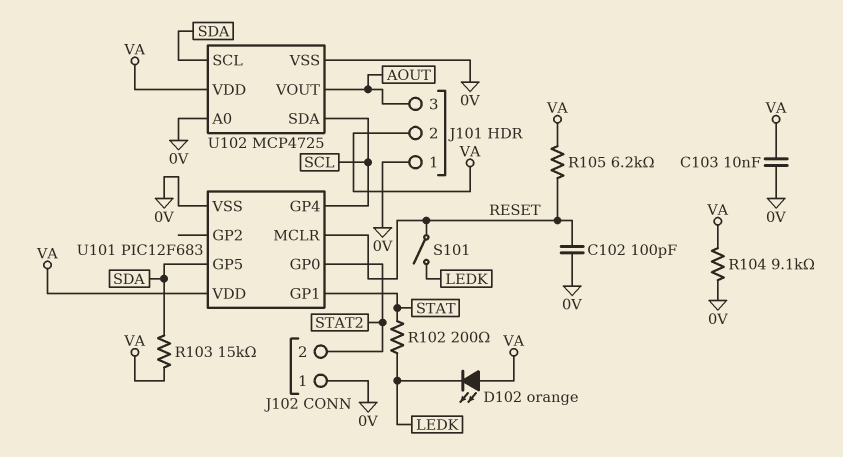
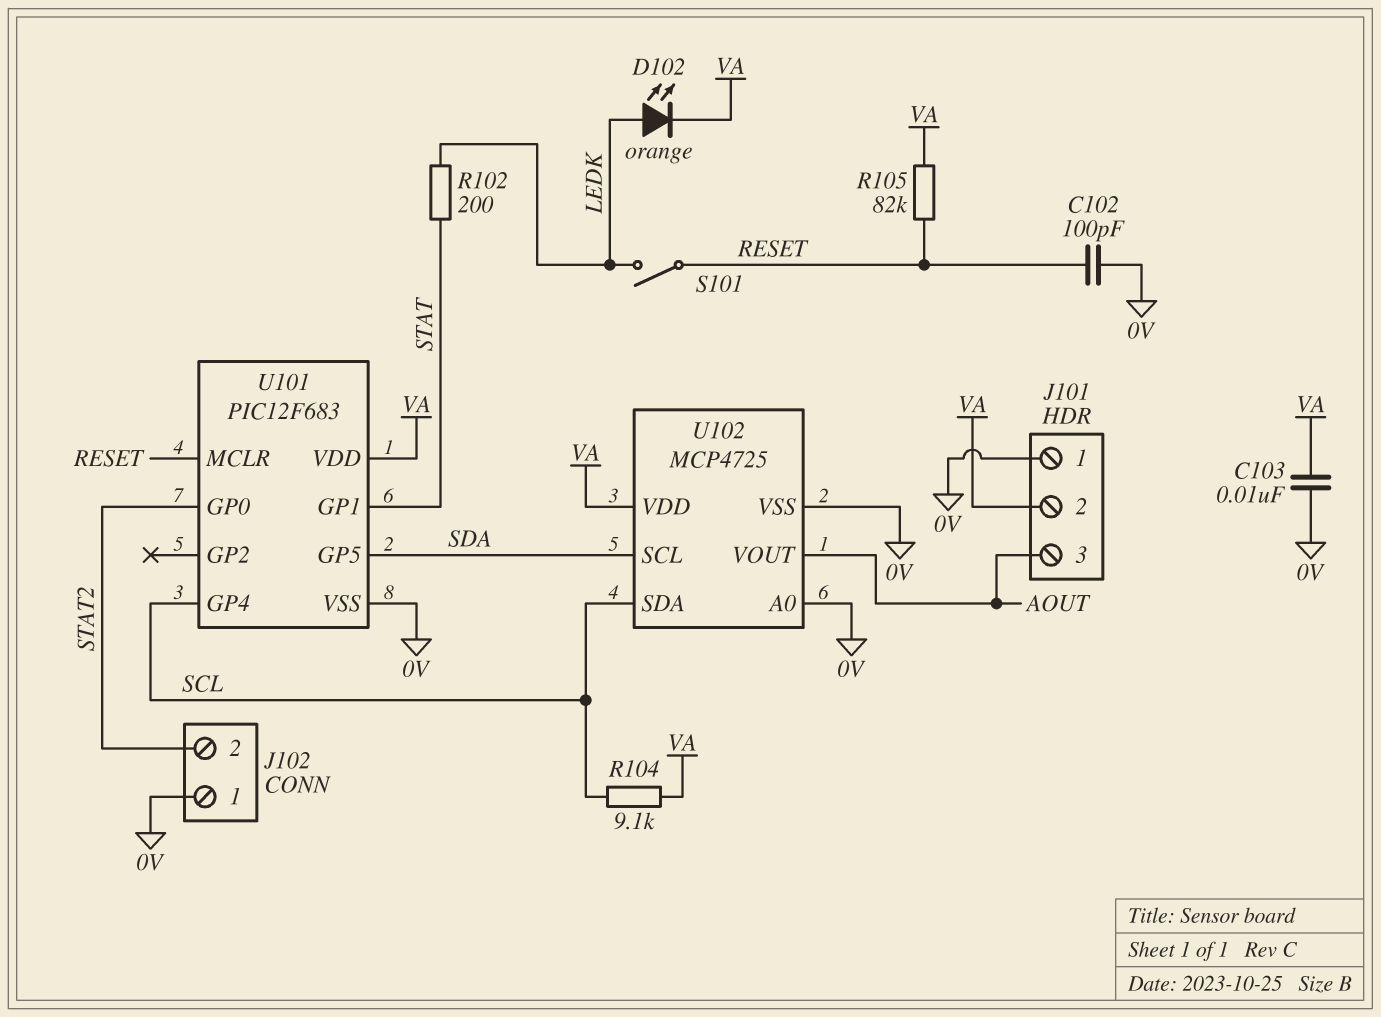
D102: LED orange (A VA, K LEDK) -> LED orange (A LEDK, K VA)
R103: 15k (SDA, VA) -> none
R104: 9.1k (0V, VA) -> 9.1k (SCL, VA)
R105: 6.2k (RESET, VA) -> 82k (RESET, VA)

